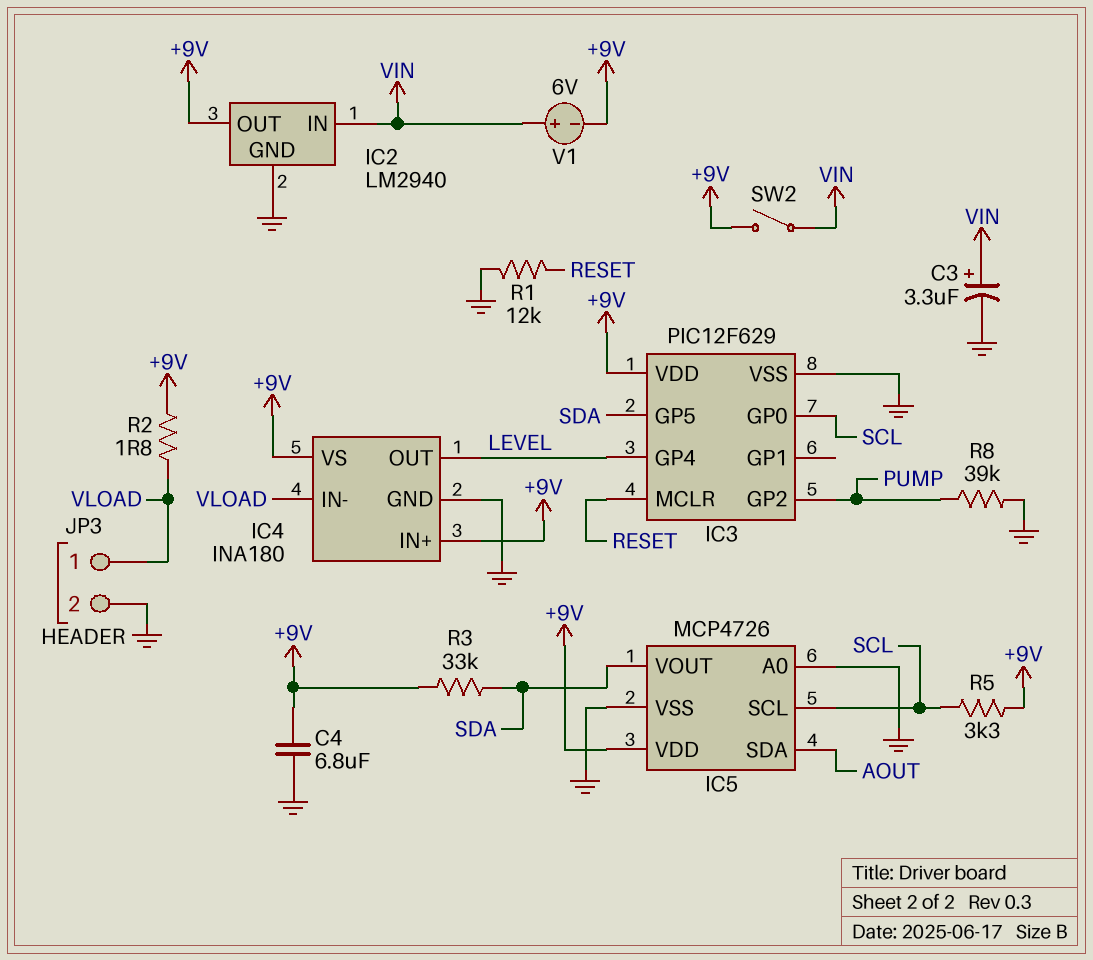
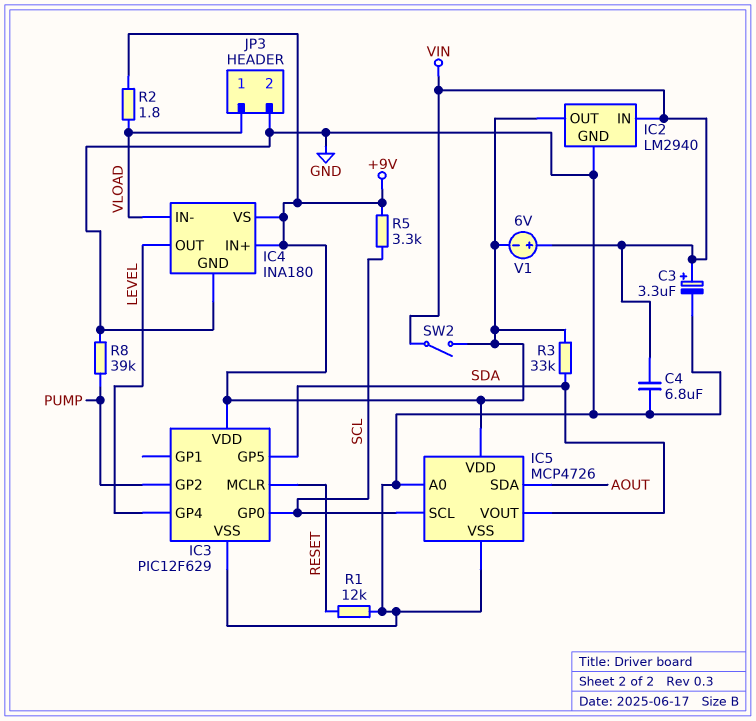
C4: 6.8uF (+9V, GND) -> 6.8uF (GND, VIN)

